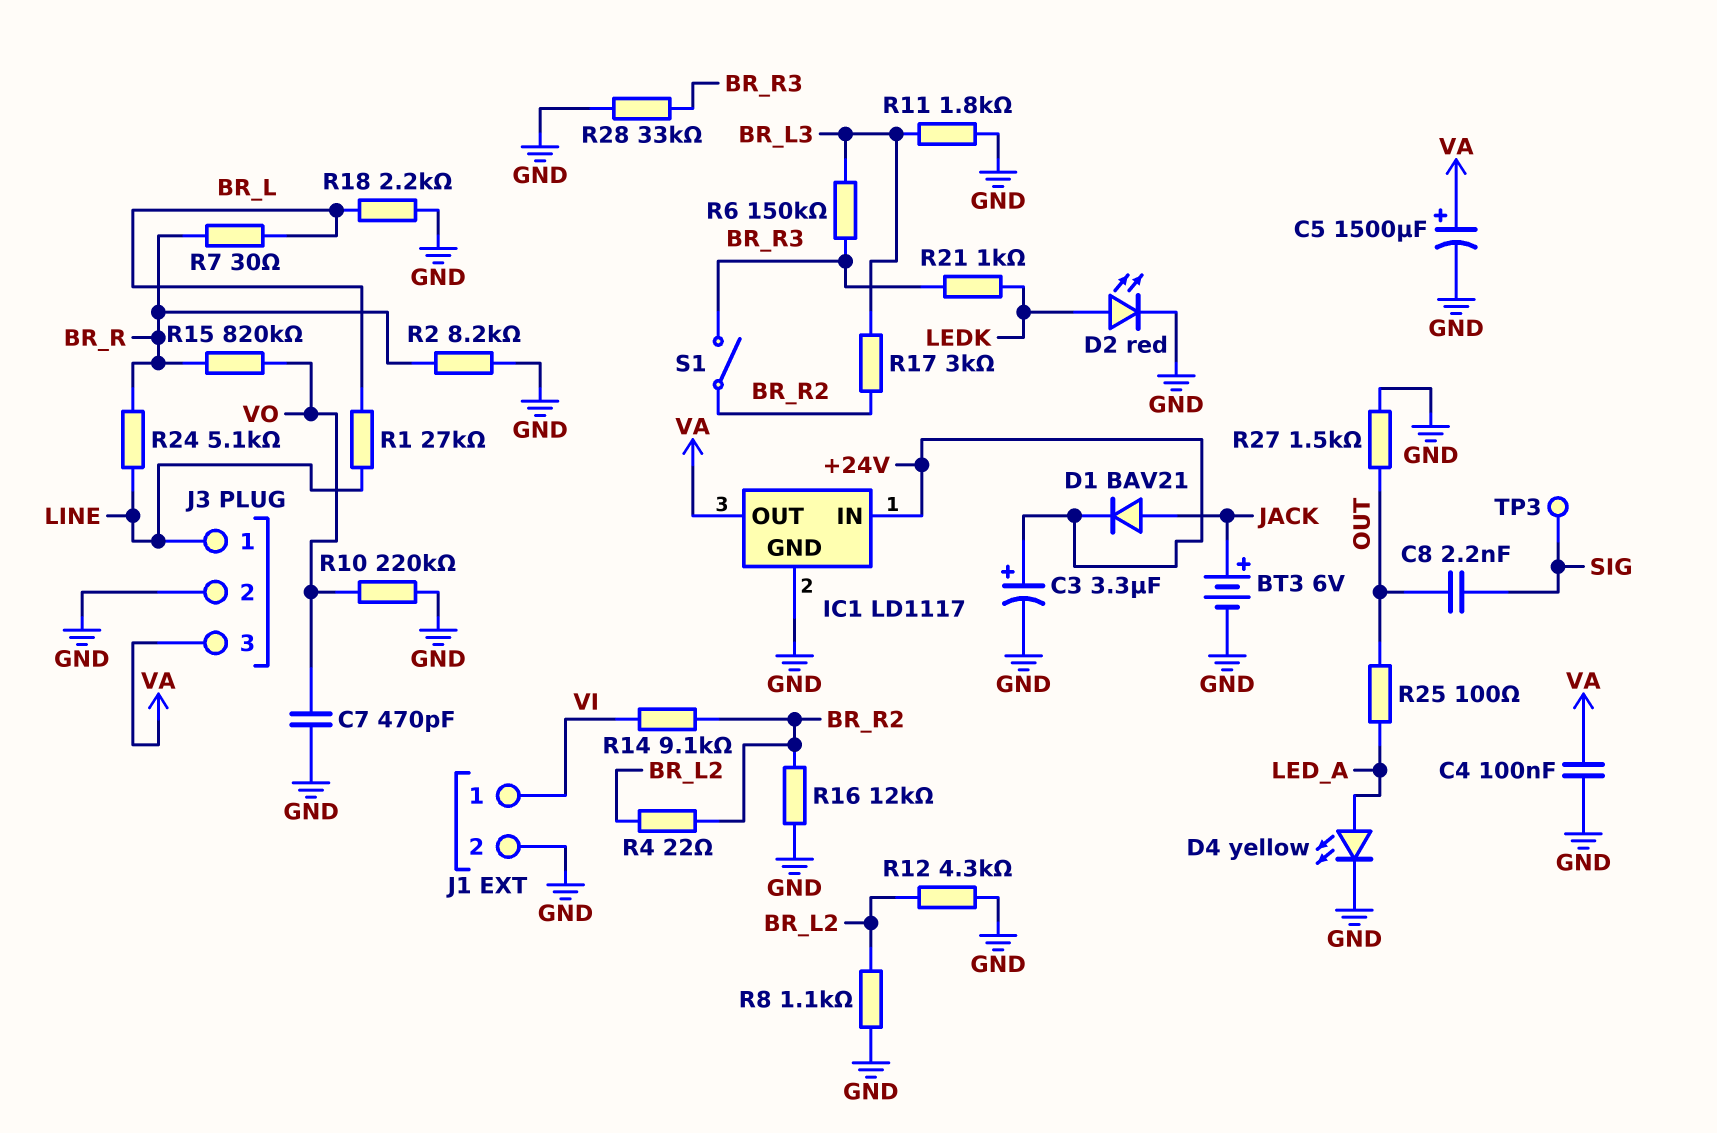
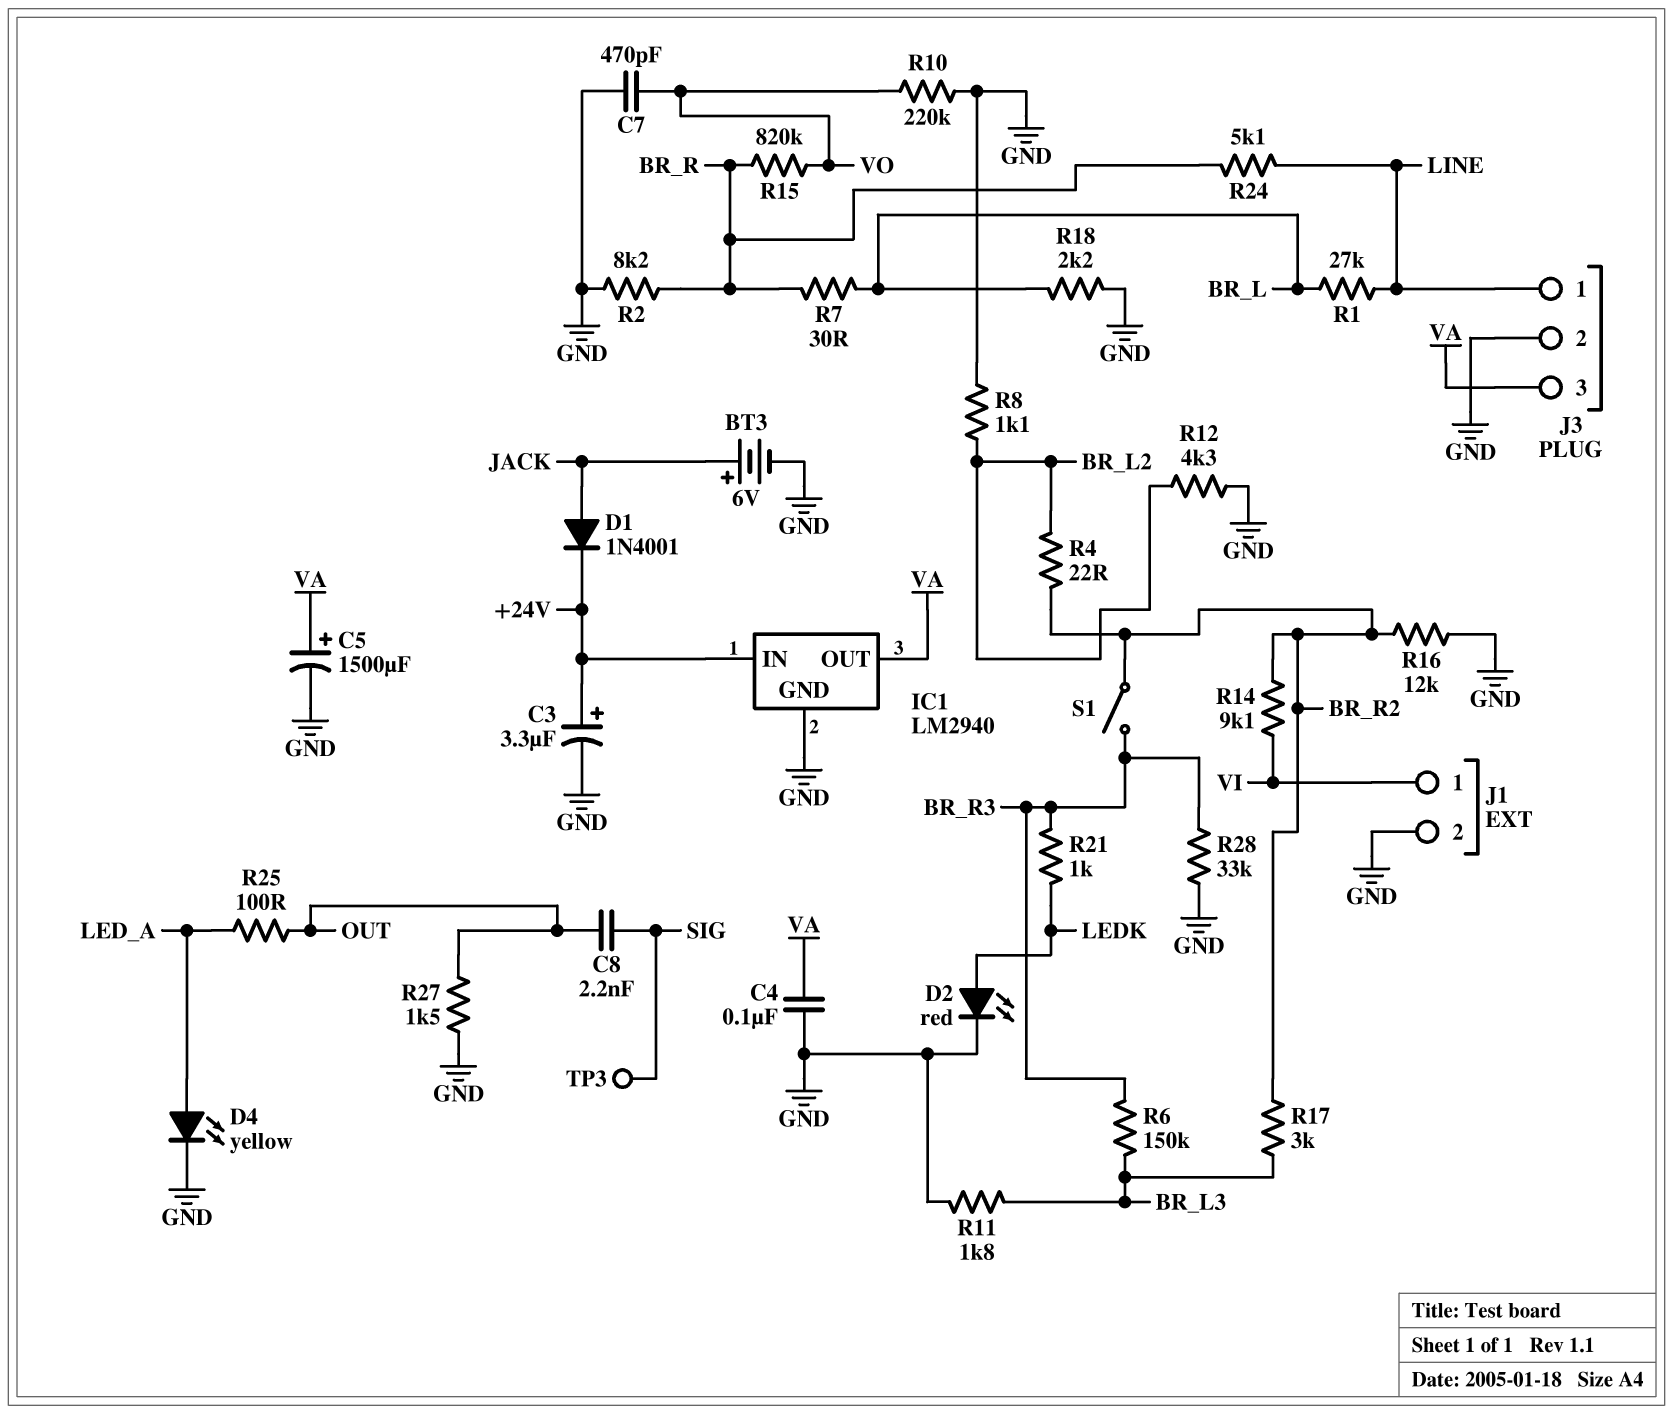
D1: diode BAV21 (A JACK, K +24V) -> diode 1N4001 (A JACK, K +24V)
IC1: LD1117 -> LM2940

